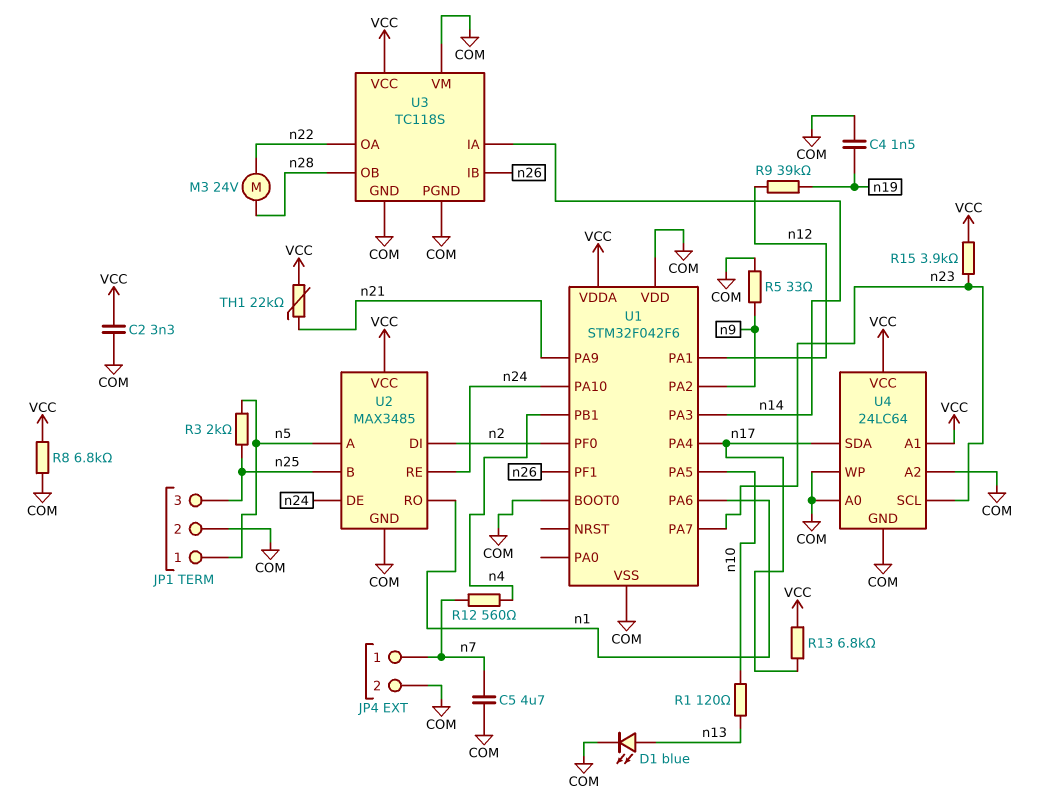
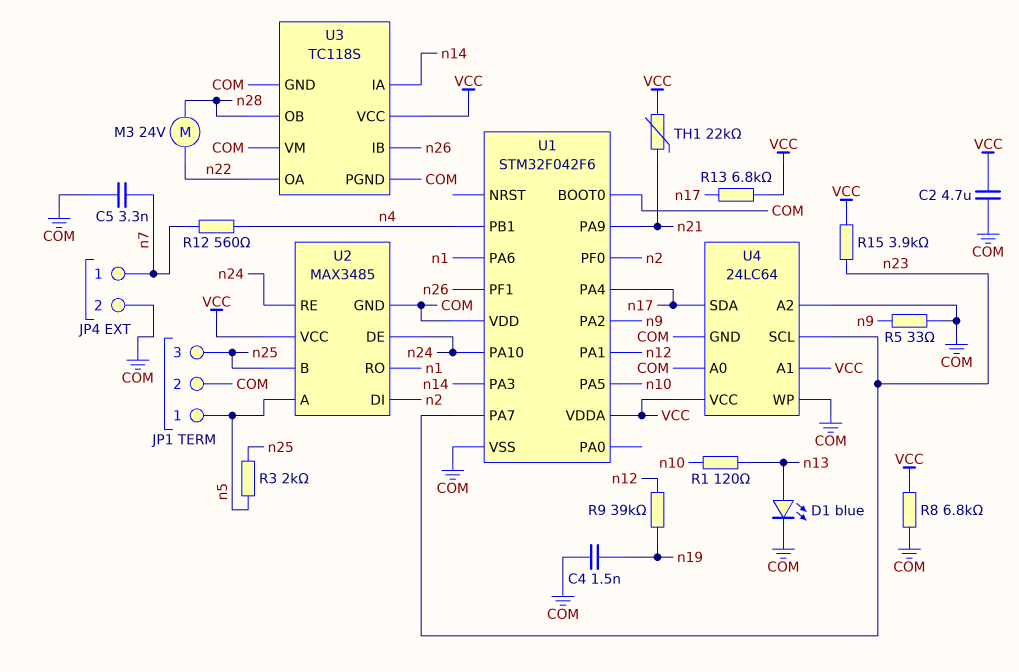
C2: 3.3nF (COM, VCC) -> 4.7uF (COM, VCC)
C5: 4.7uF (COM, n7) -> 3.3nF (COM, n7)

